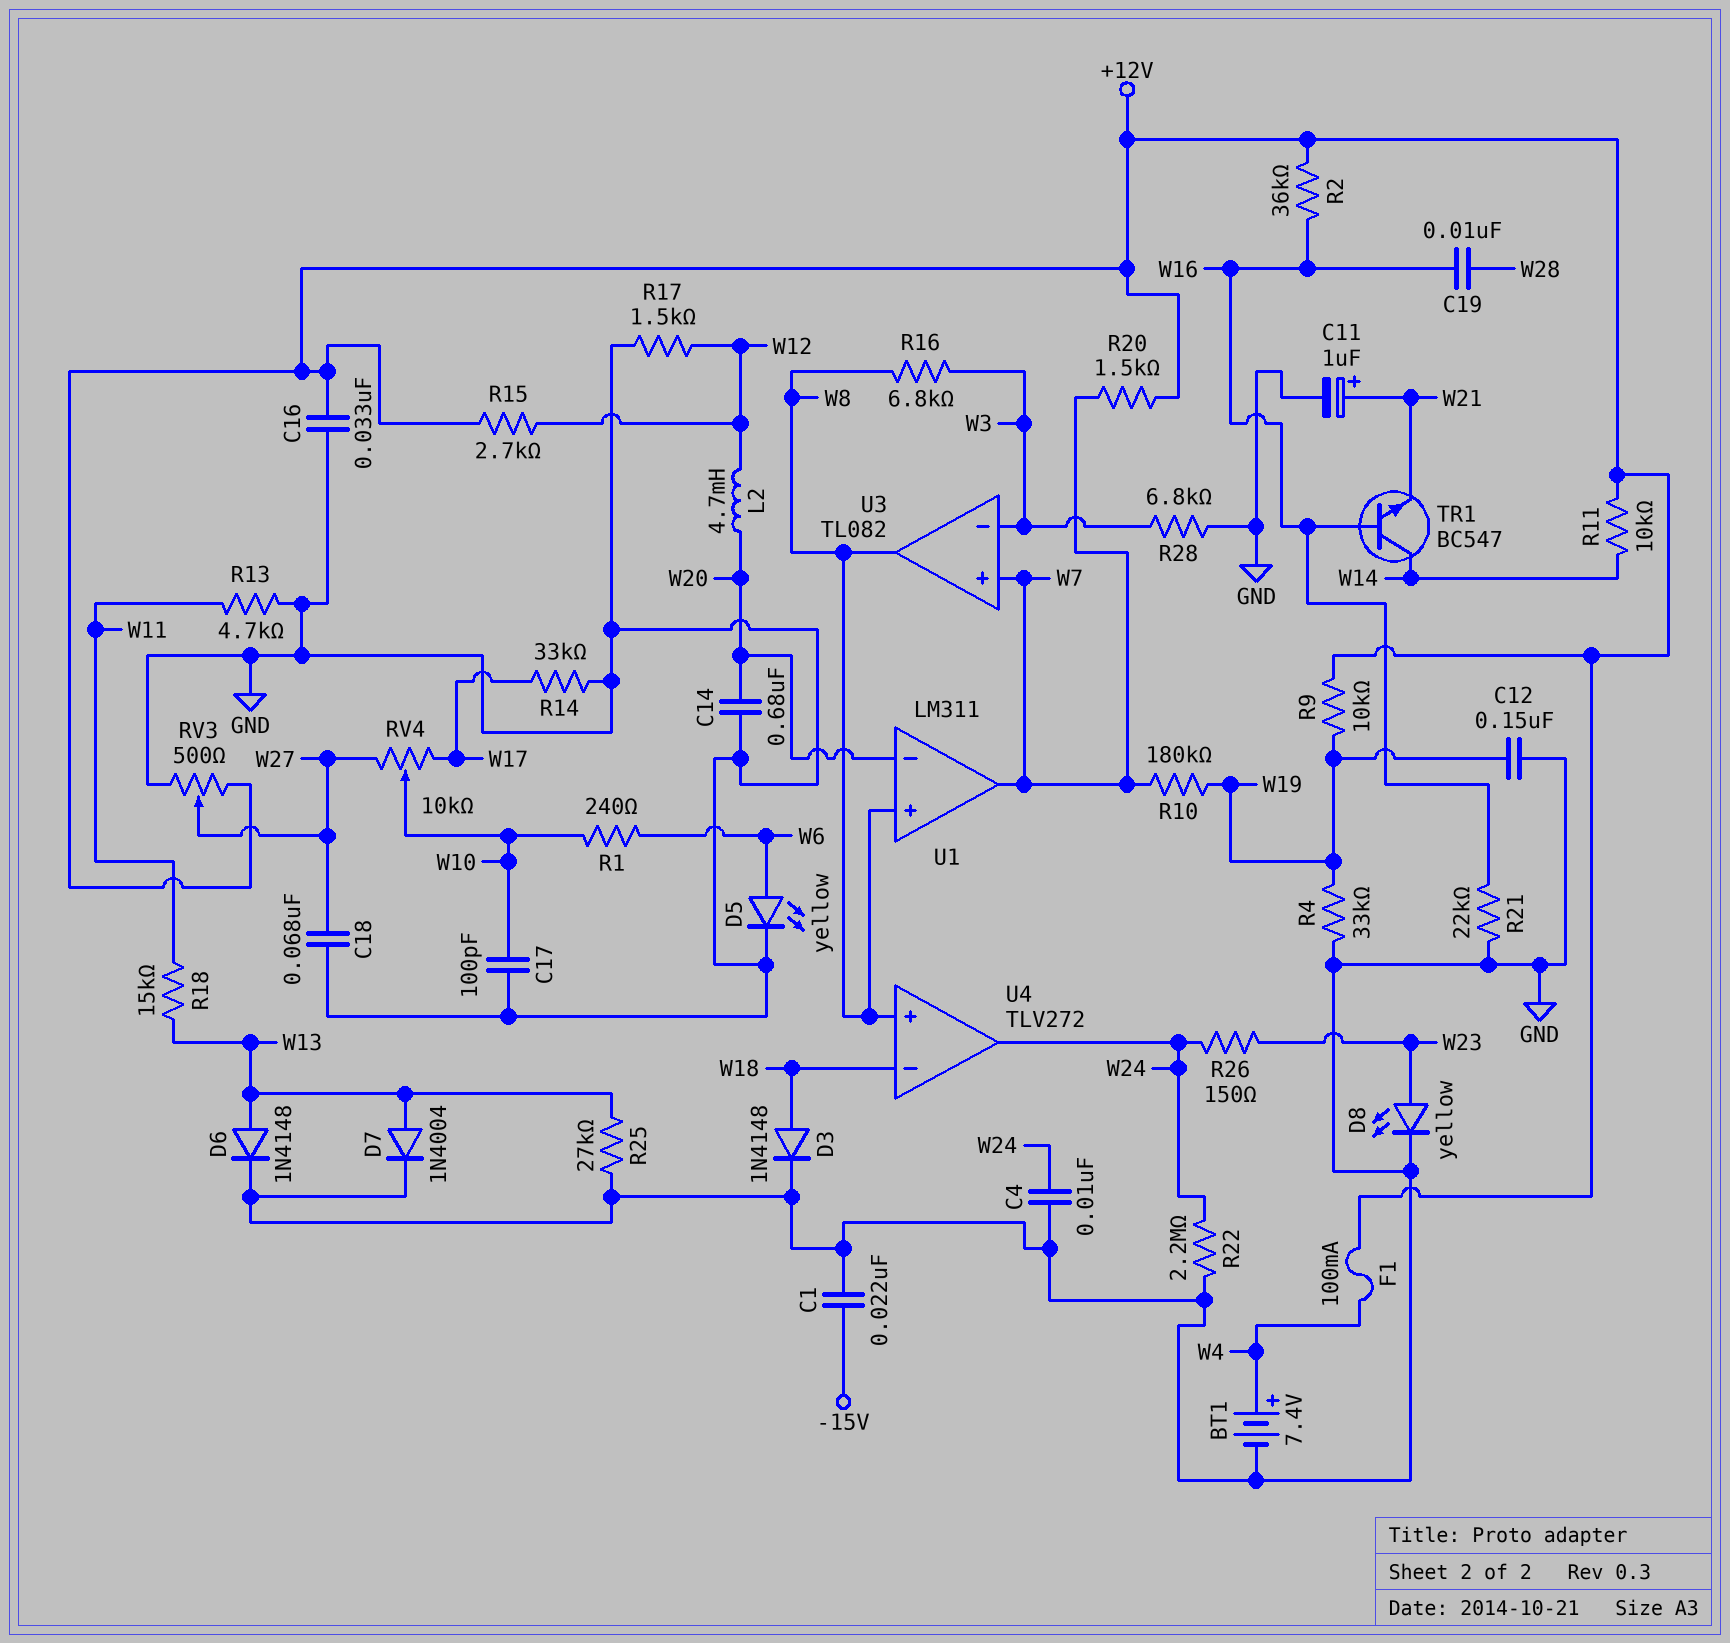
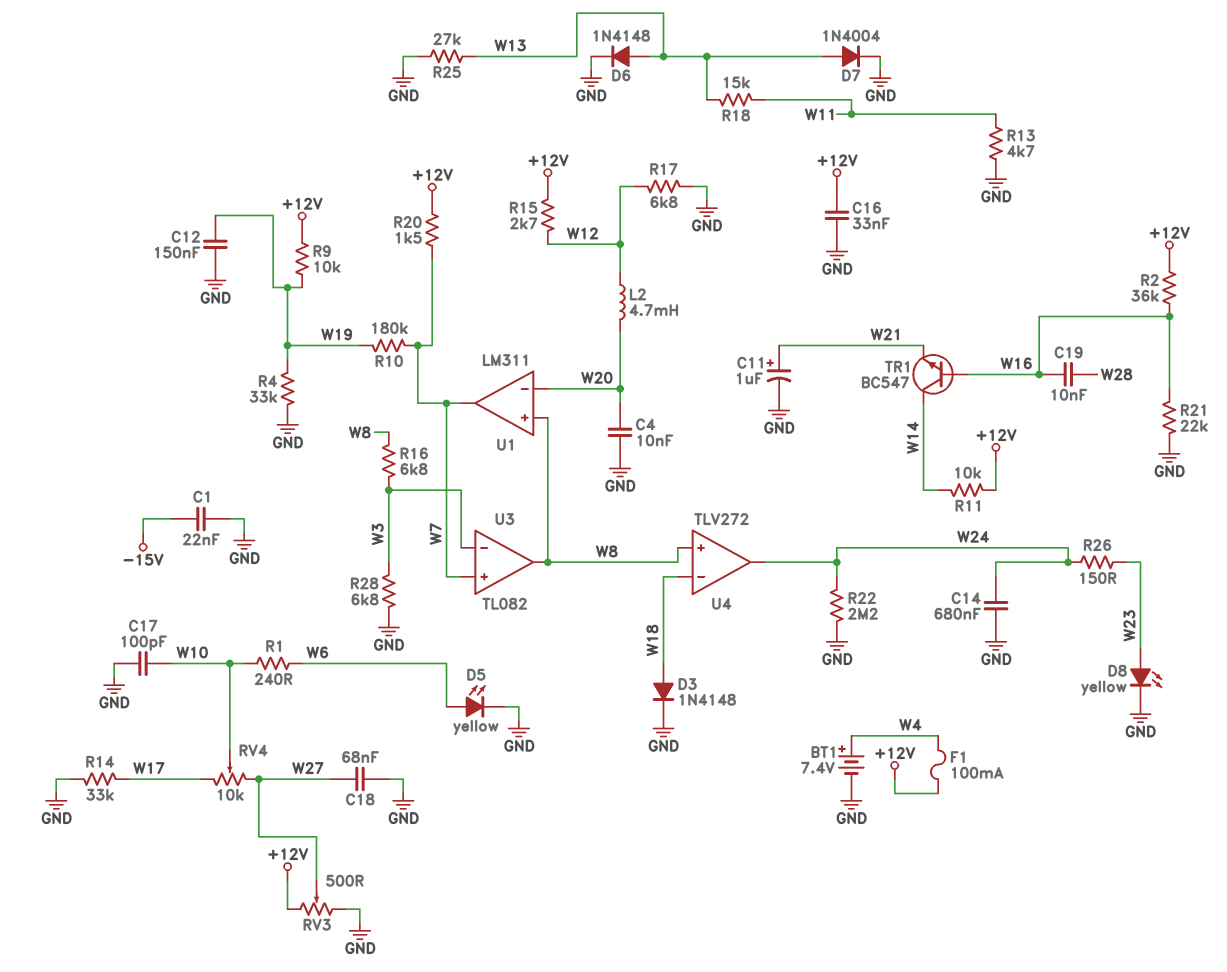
C4: 10nF (GND, W24) -> 10nF (GND, W20)
C14: 680nF (GND, W20) -> 680nF (GND, W24)
R17: 1.5k (GND, W12) -> 6.8k (GND, W12)

